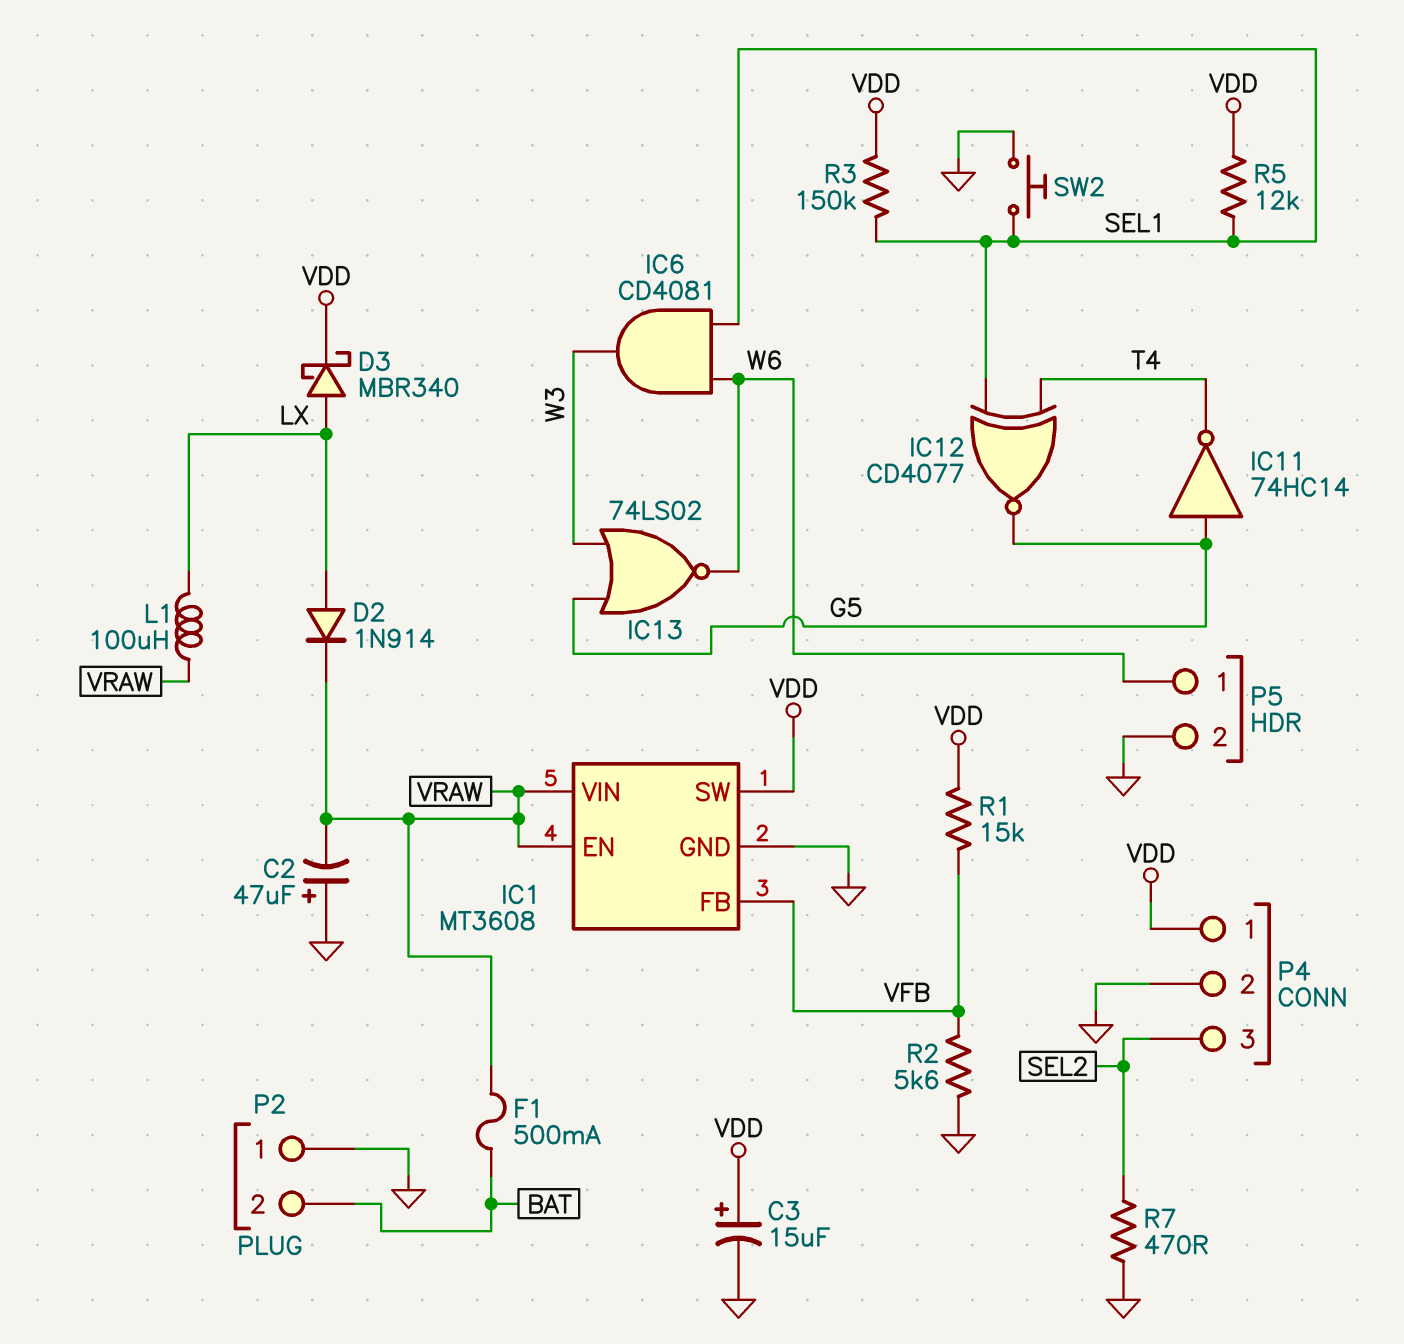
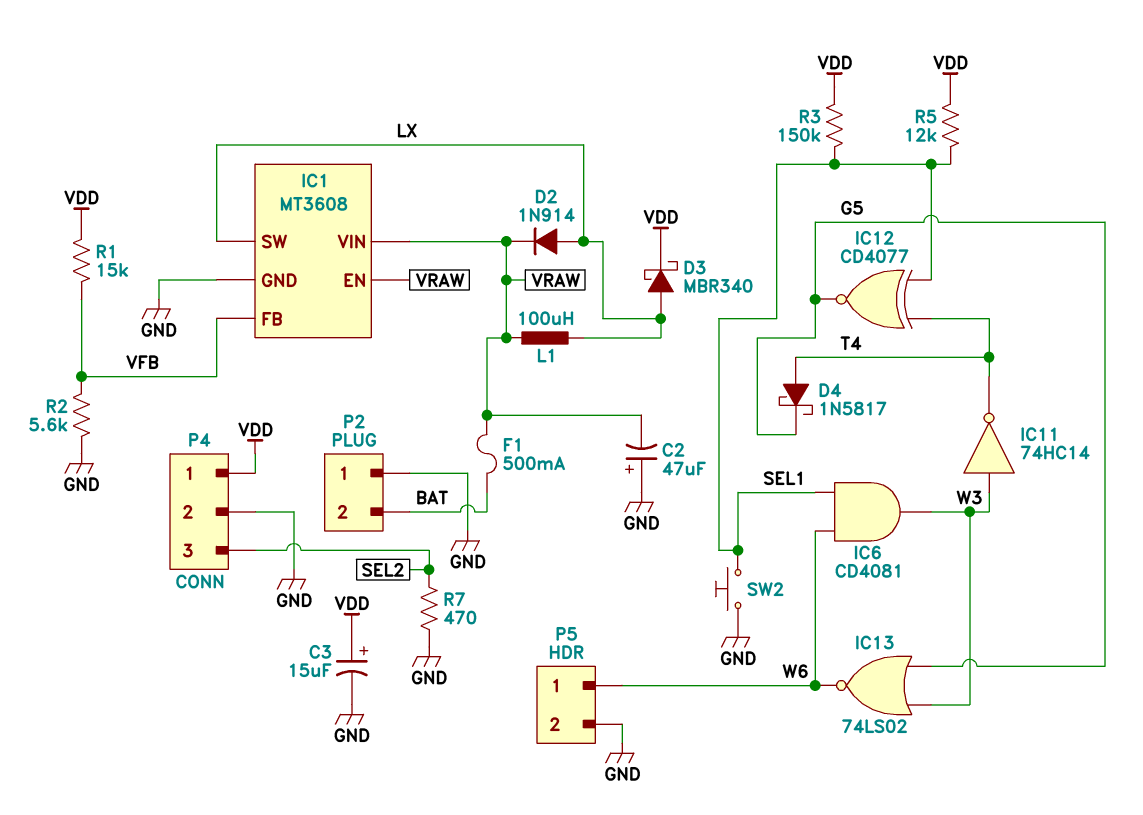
D4: none -> schottky 1N5817 (A T4, K G5)
IC1 pin SW: VDD -> LX
IC11: NOT 74HC14 (in G5, out T4) -> NOT 74HC14 (in W3, out T4)

